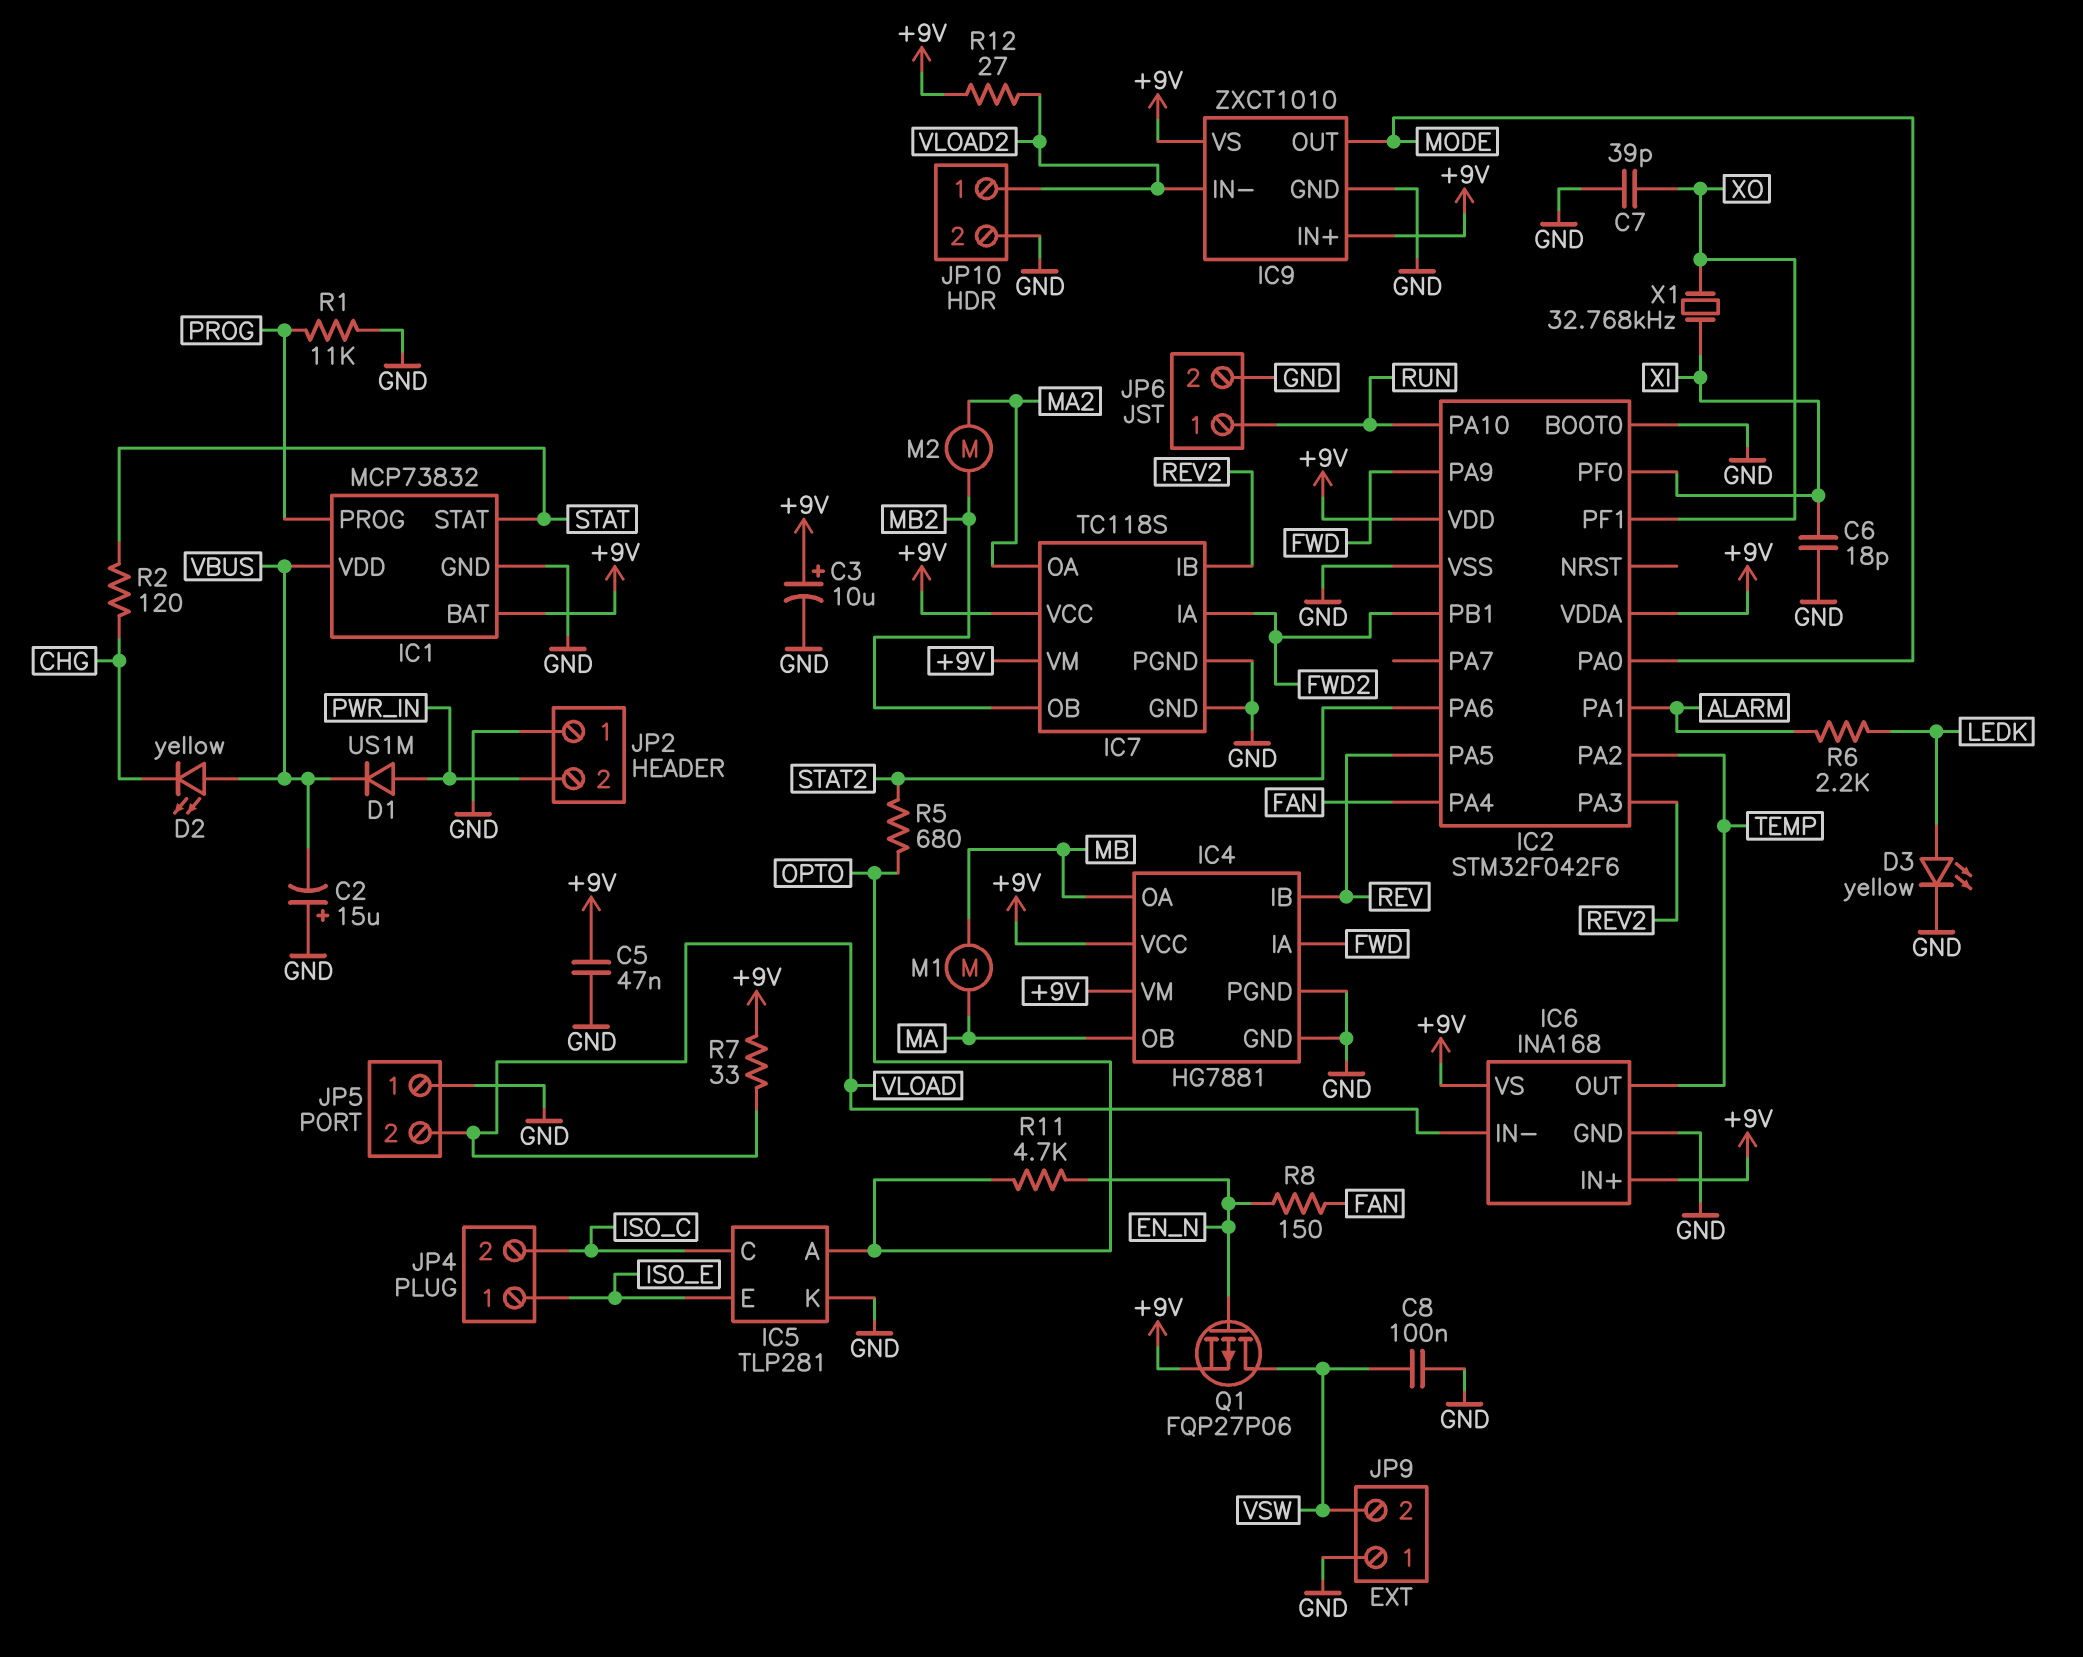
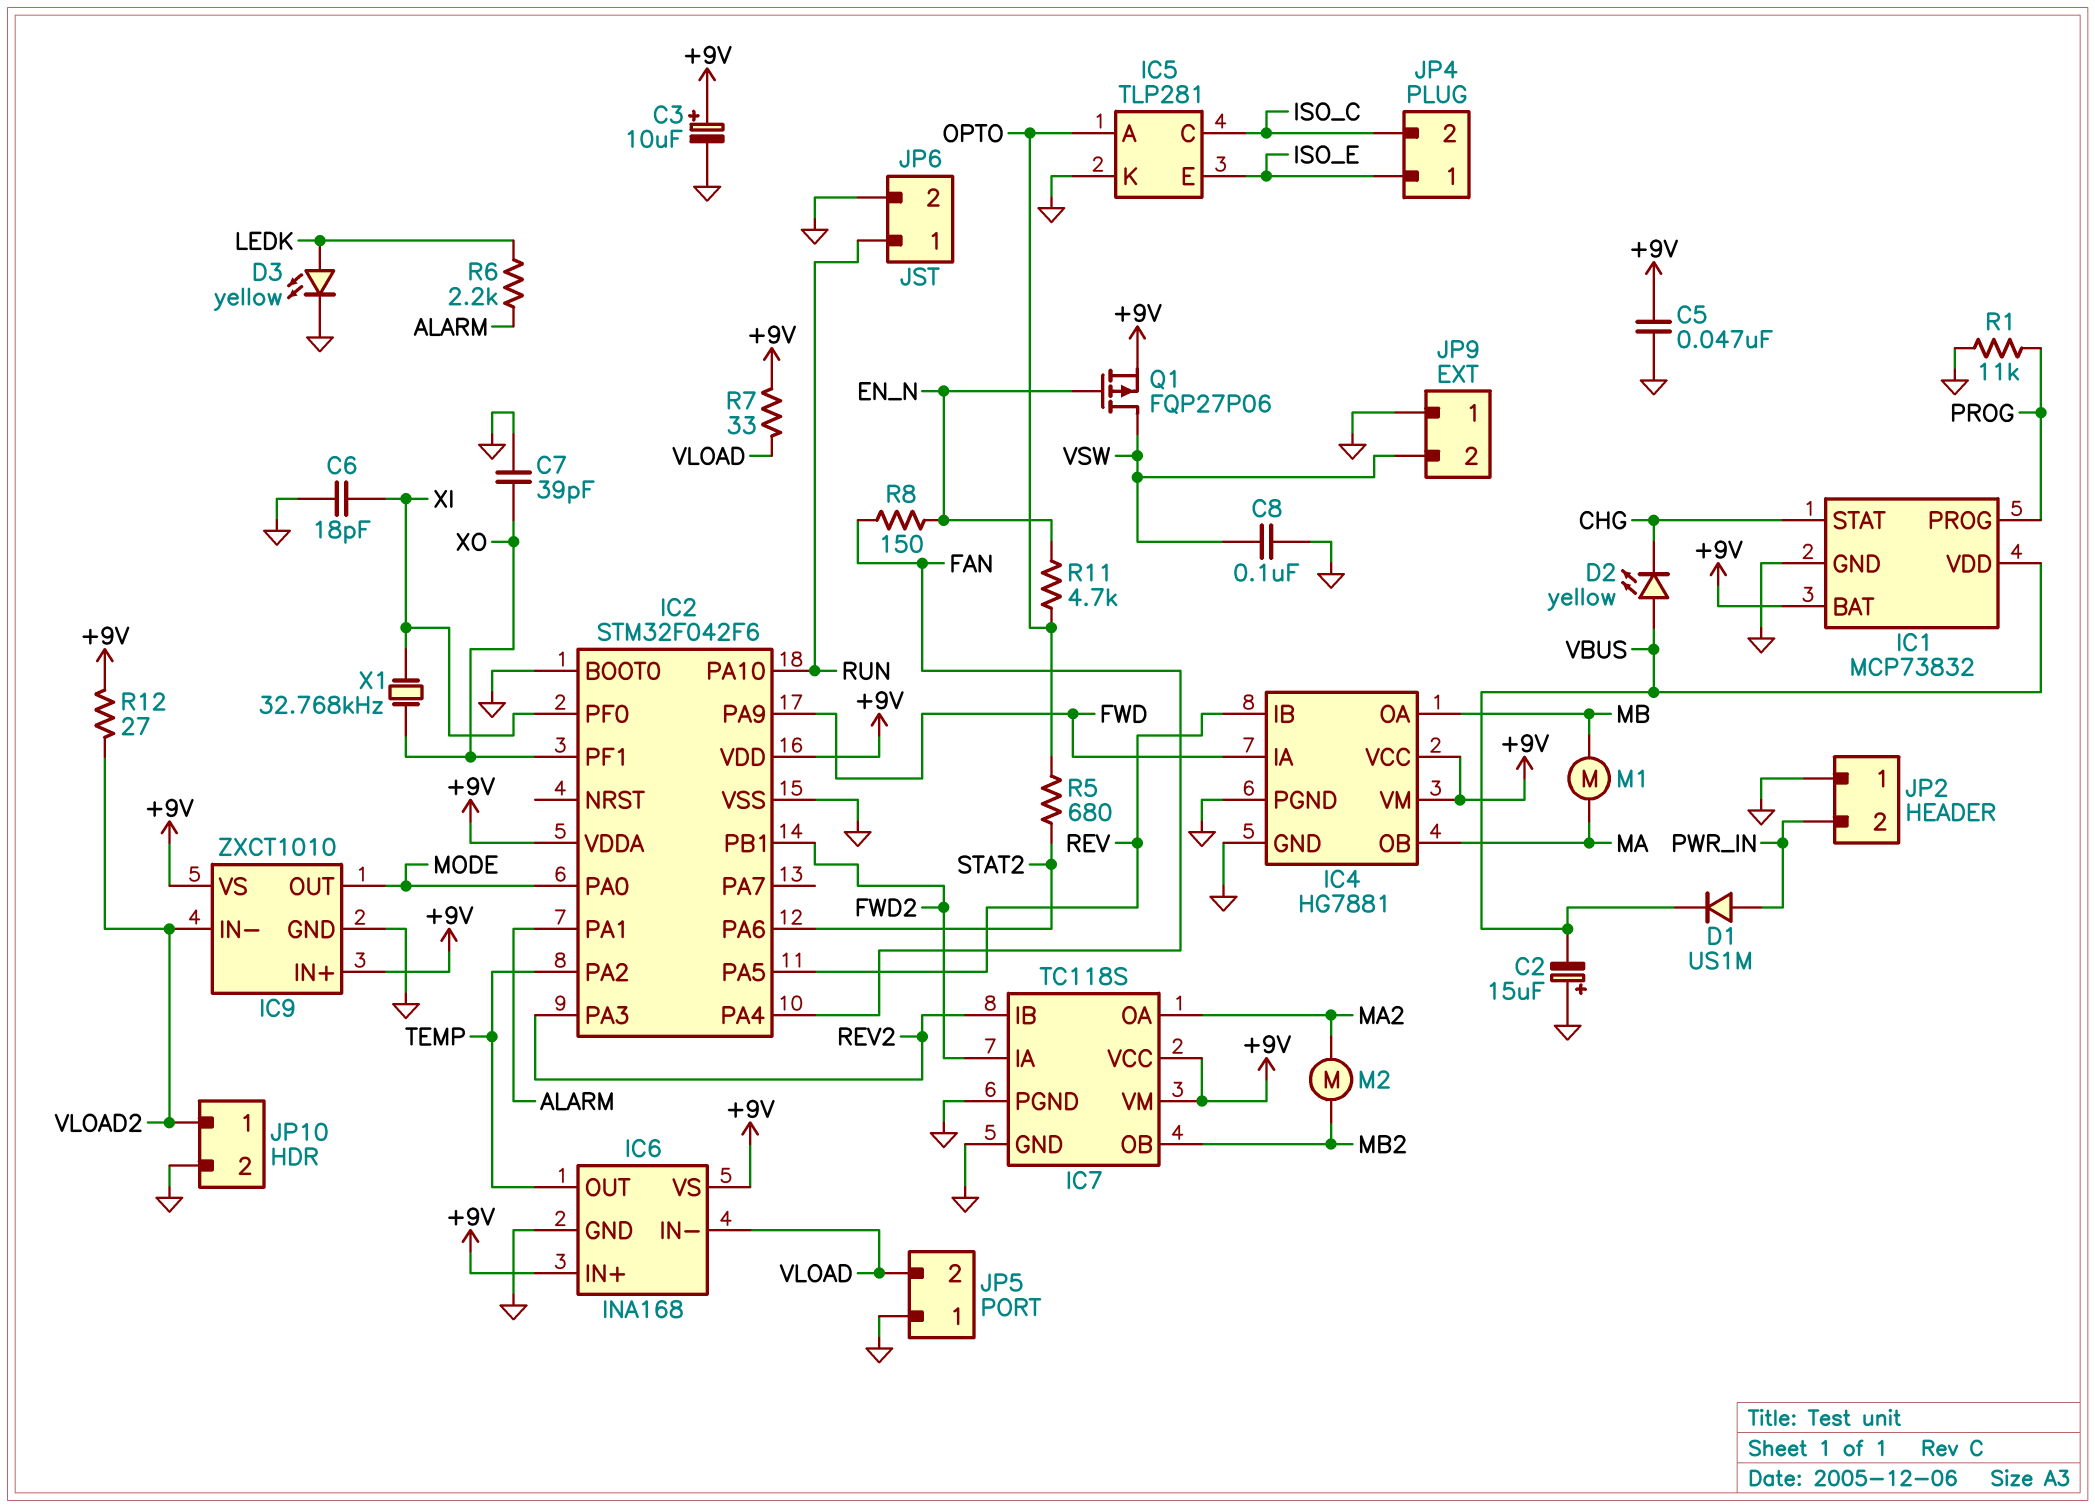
IC1 pin STAT: STAT -> CHG
R2: 120 (CHG, STAT) -> none

